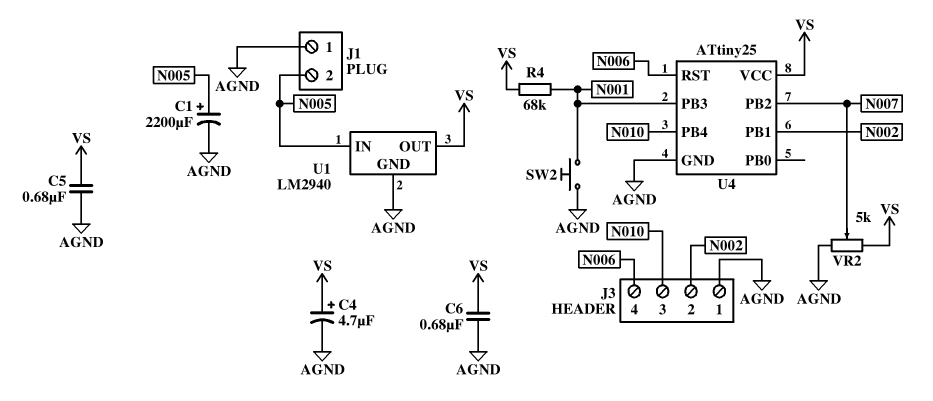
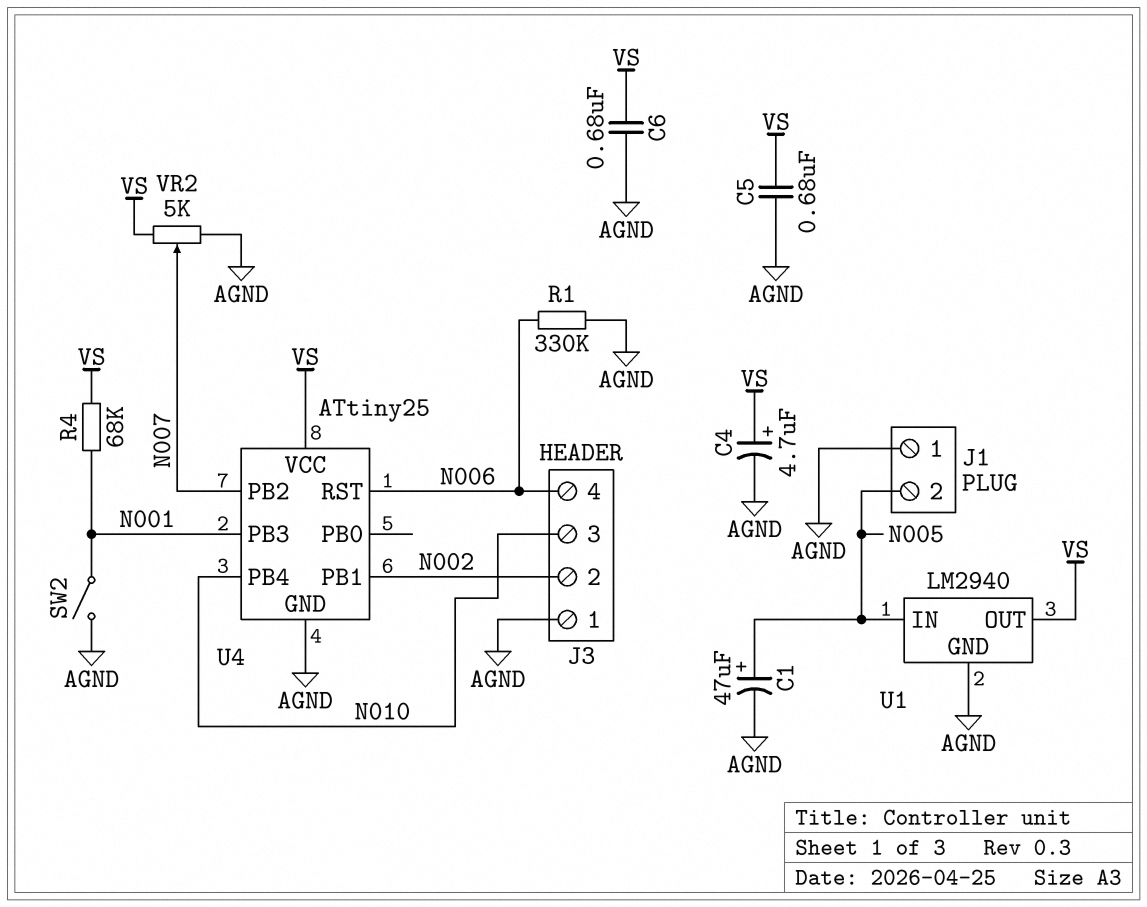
C1: 2200uF (plus N005, minus AGND) -> 47uF (plus N005, minus AGND)
R1: none -> 330k (AGND, N006)
SW2: button (AGND, N001) -> switch (AGND, N001)

